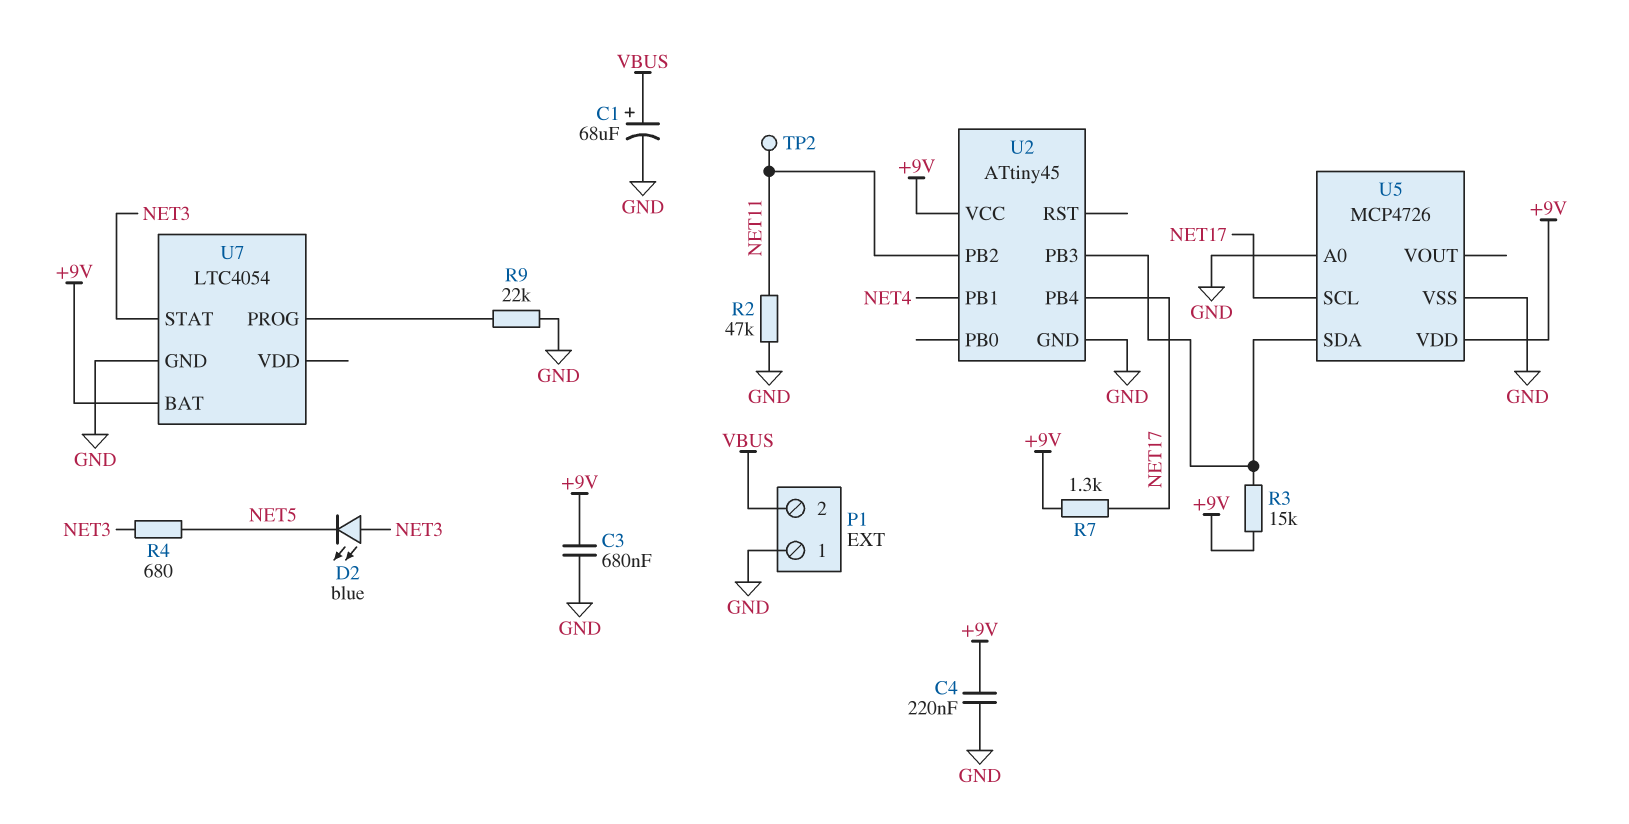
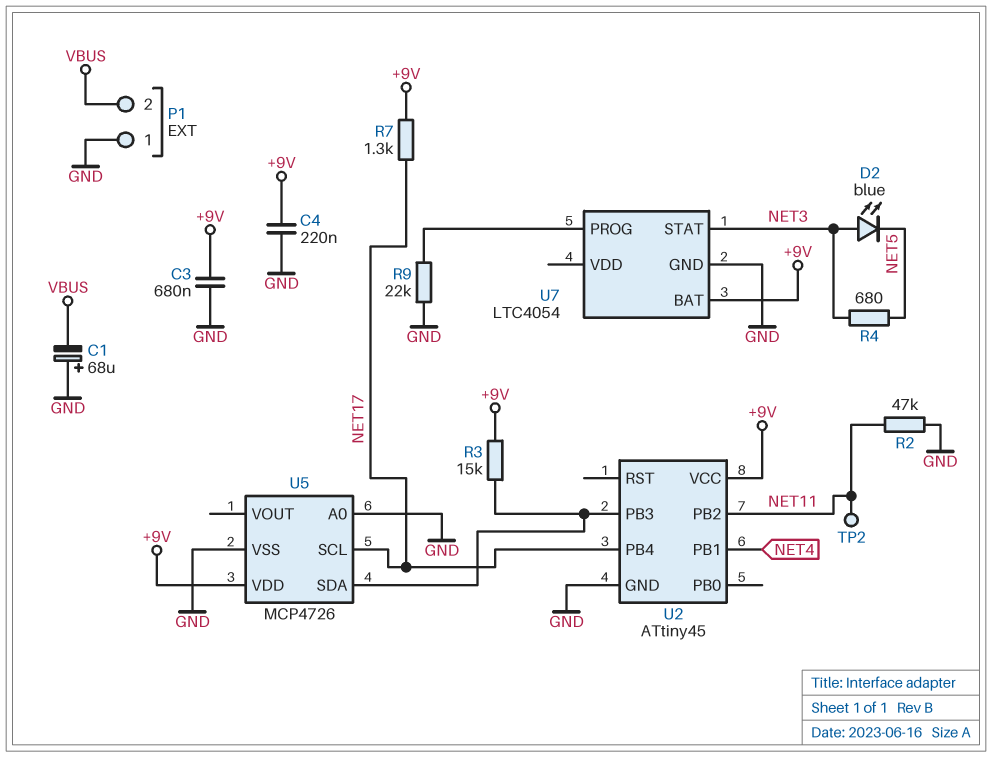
C1: 68uF (plus VBUS, minus GND) -> 68uF (plus GND, minus VBUS)

